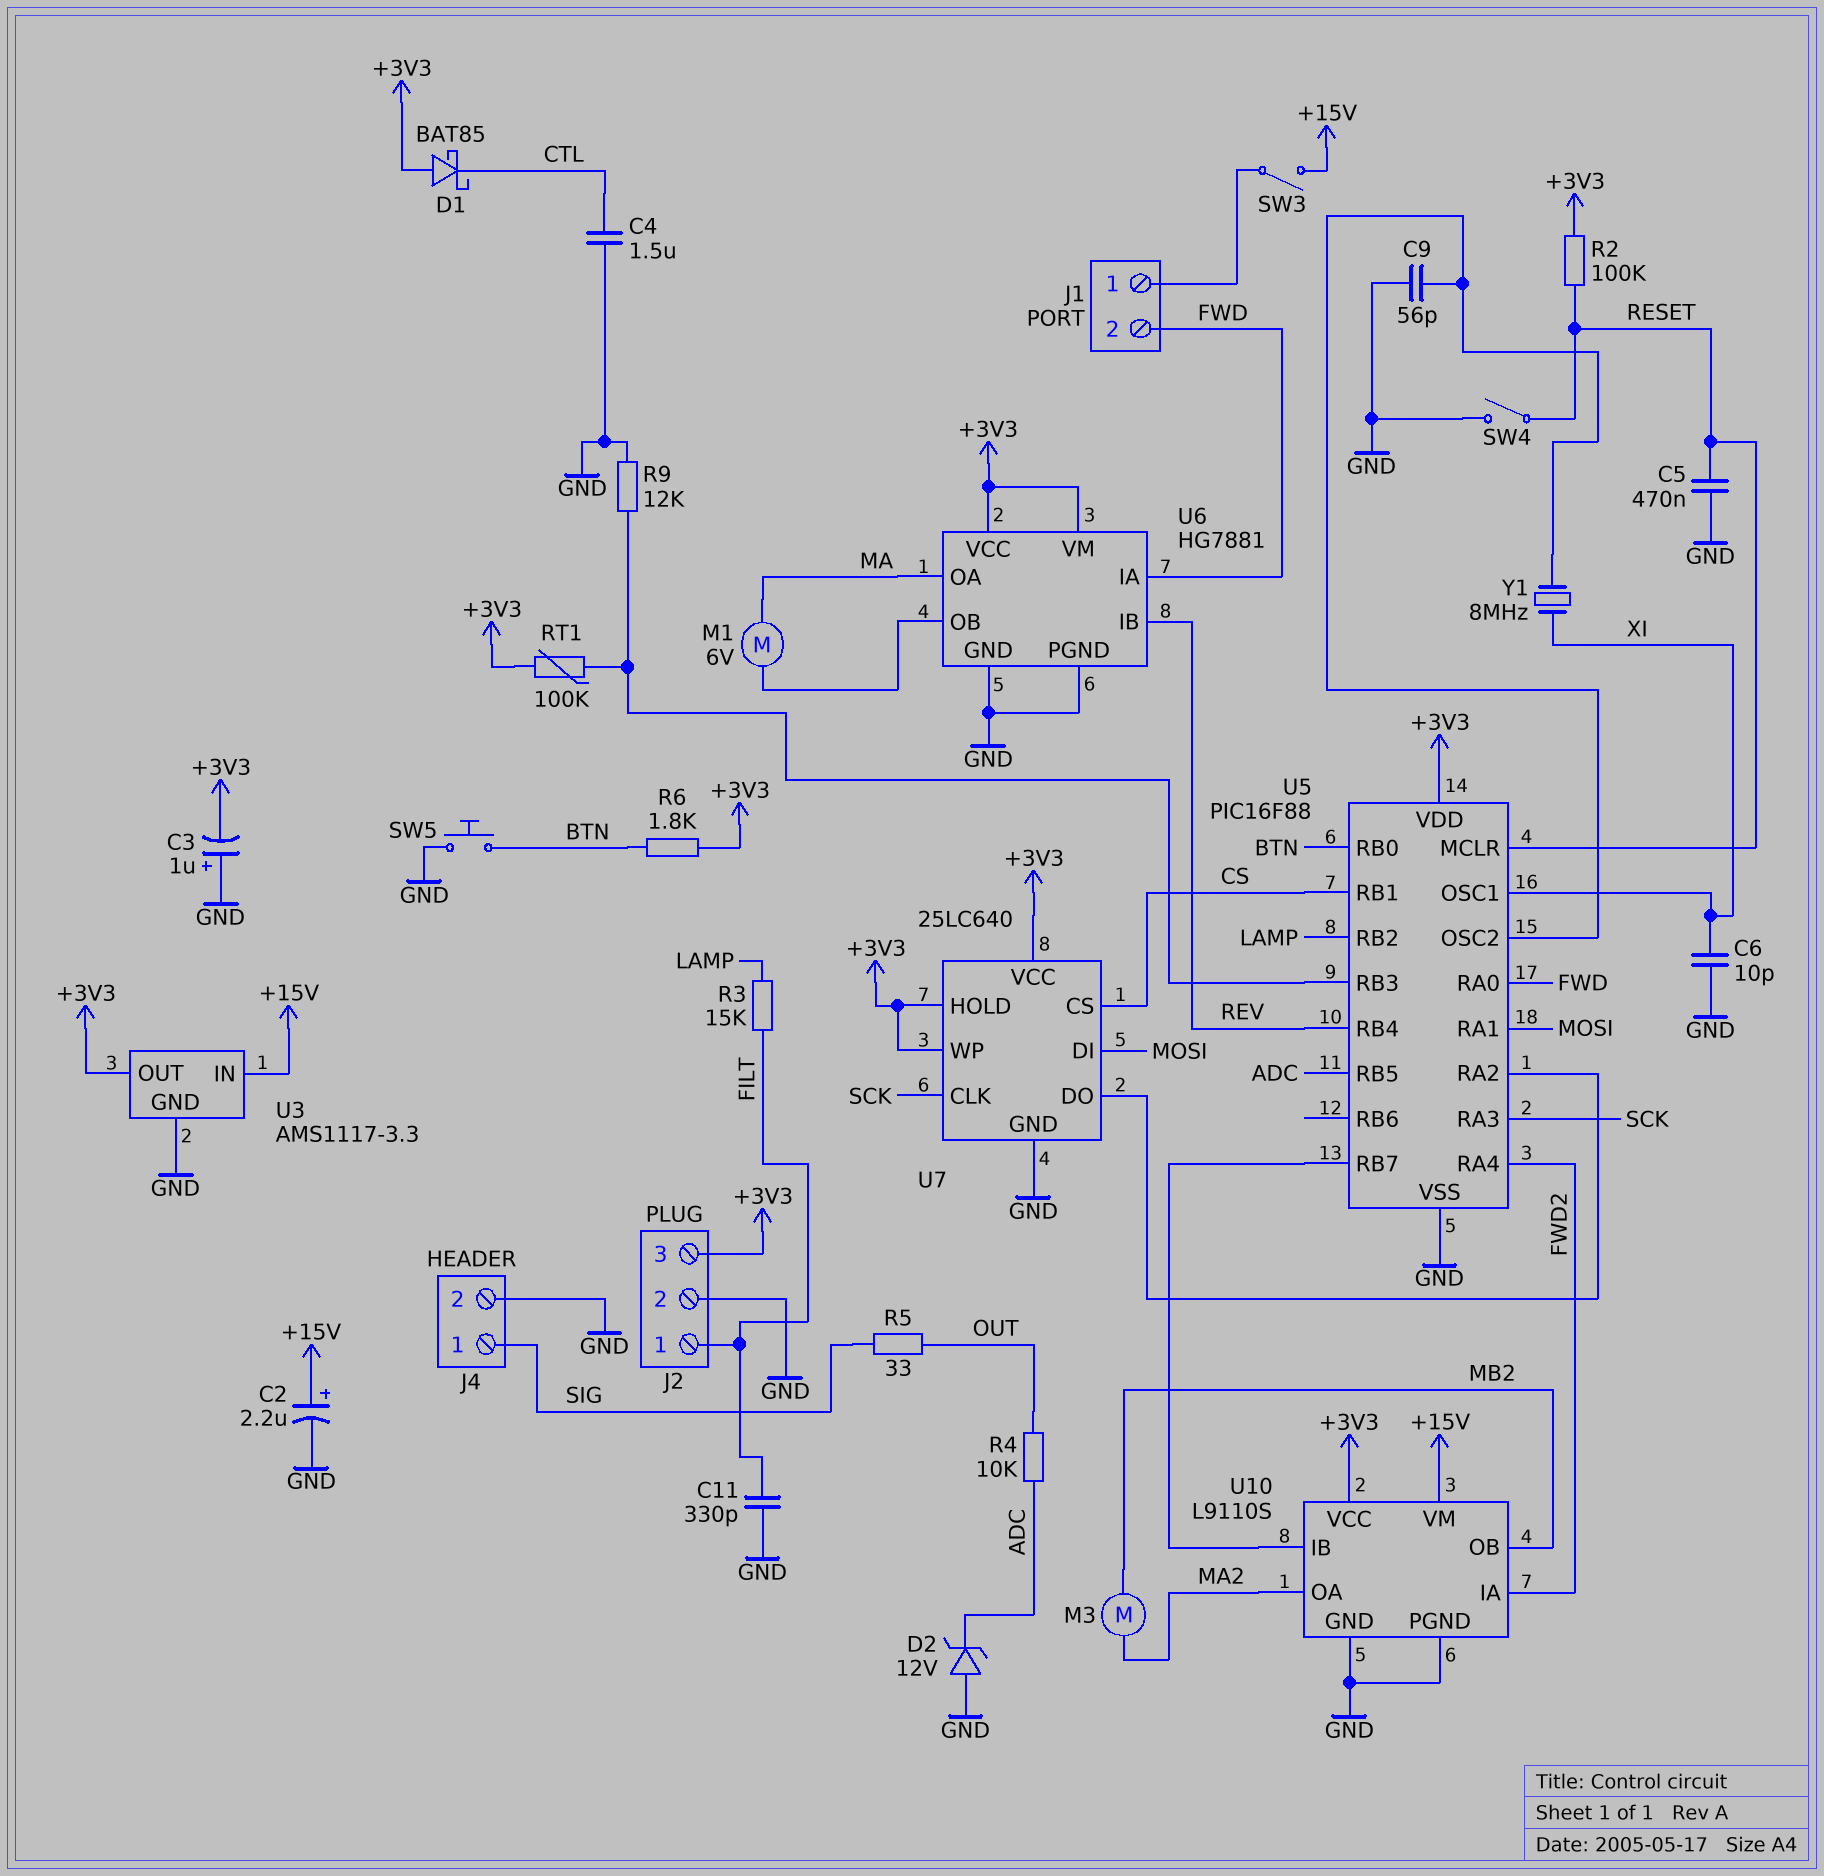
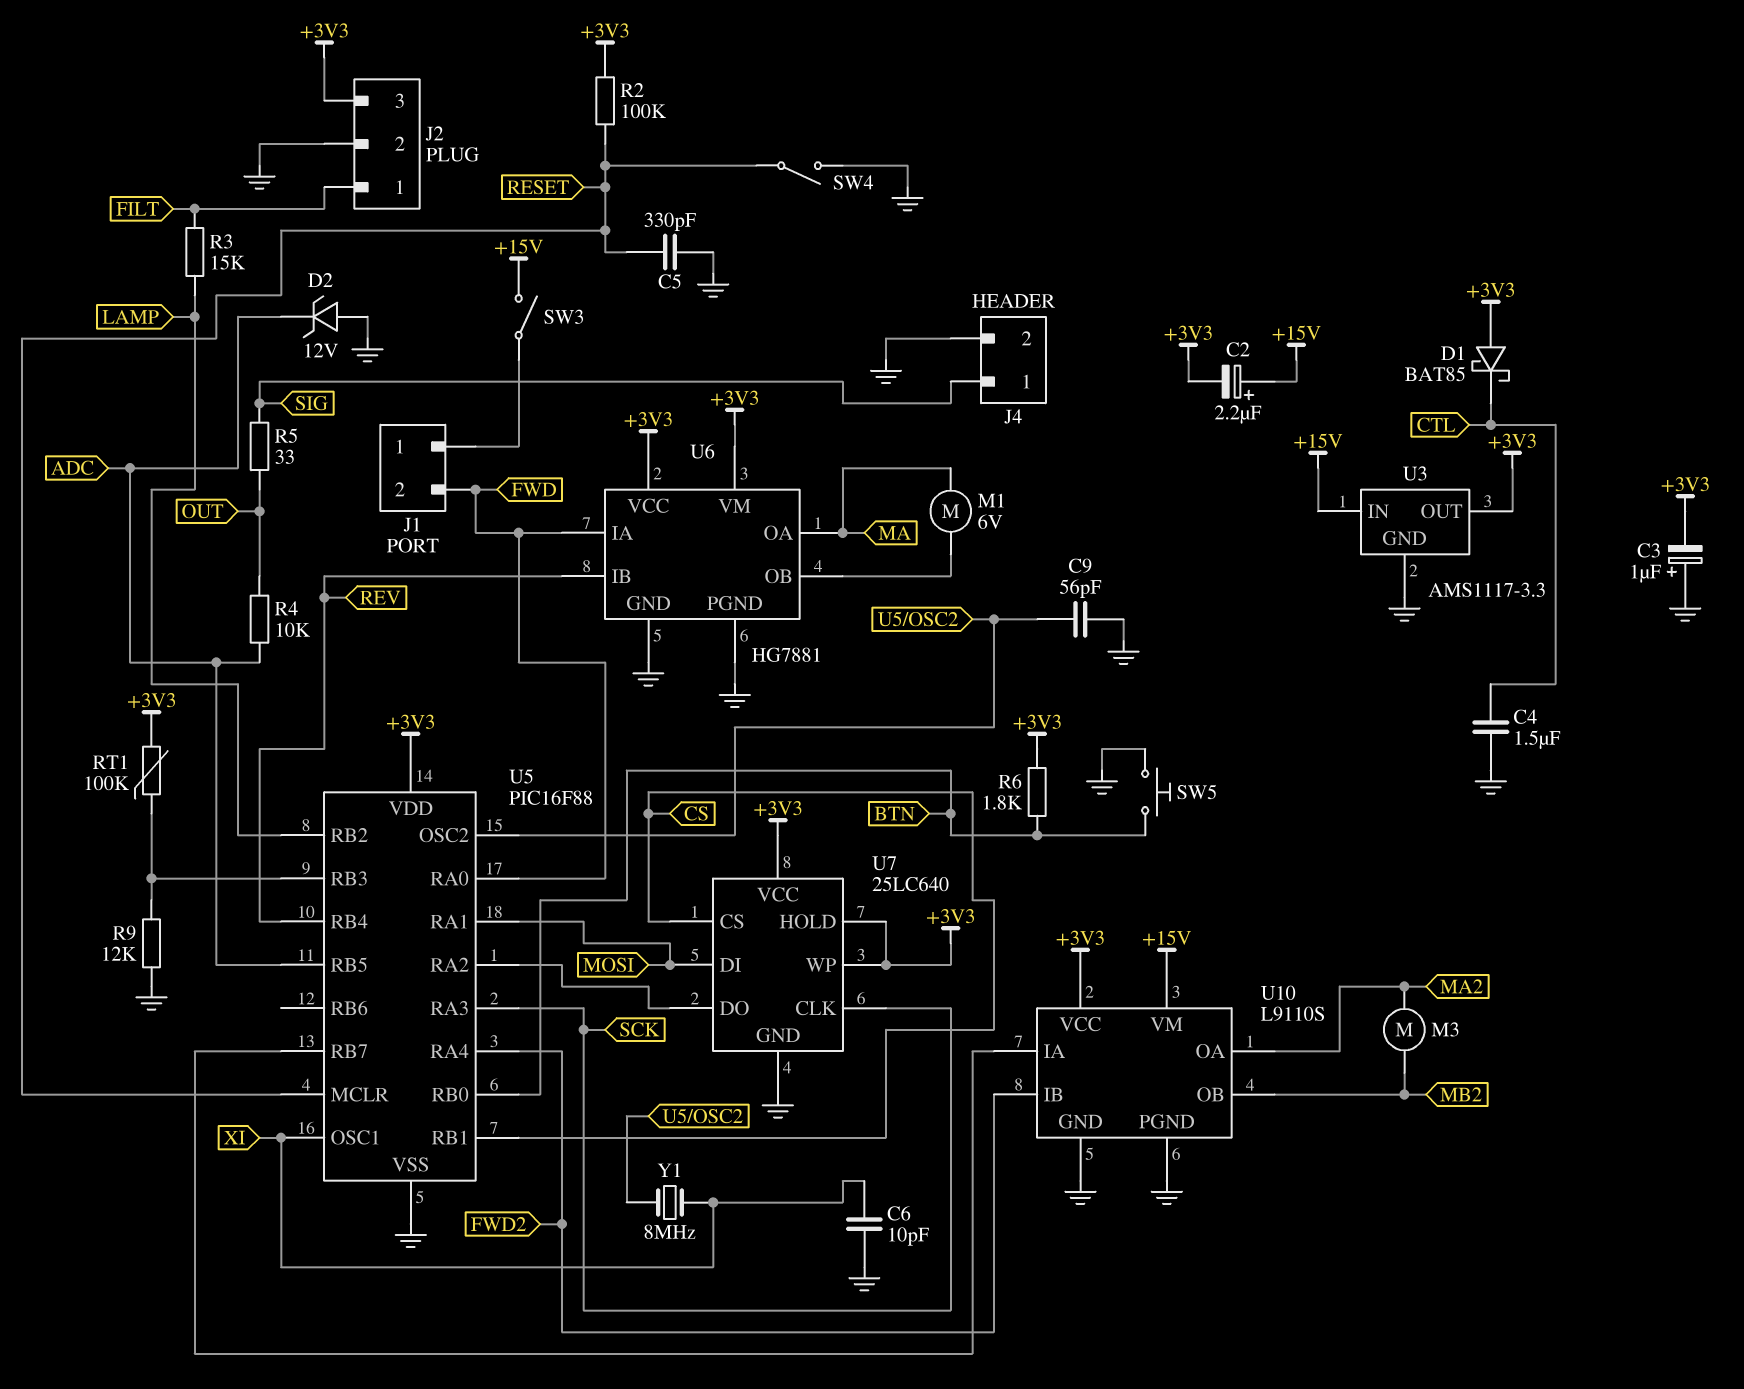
C2: 2.2uF (plus +15V, minus GND) -> 2.2uF (plus +15V, minus +3V3)
C5: 470nF (GND, RESET) -> 330pF (GND, RESET)
C11: 330pF (FILT, GND) -> none
U10 pin IA: FWD2 -> U5/RB7
U10 pin IB: U5/RB7 -> FWD2

